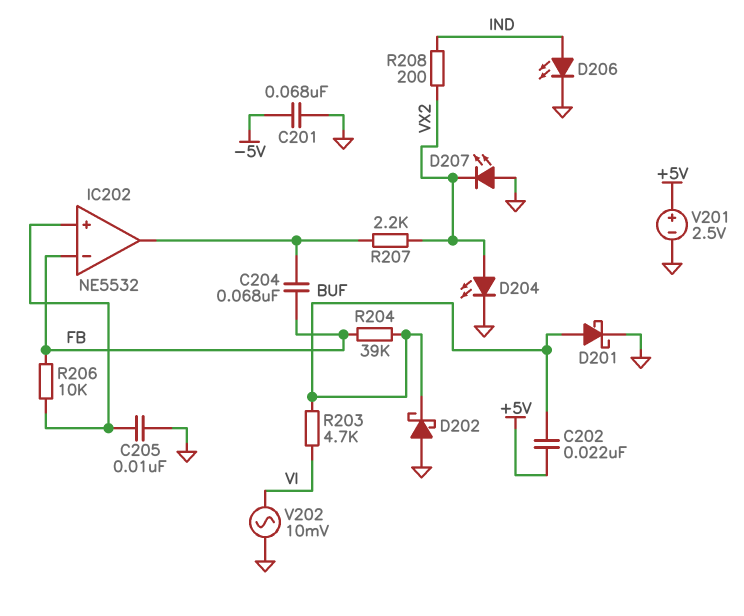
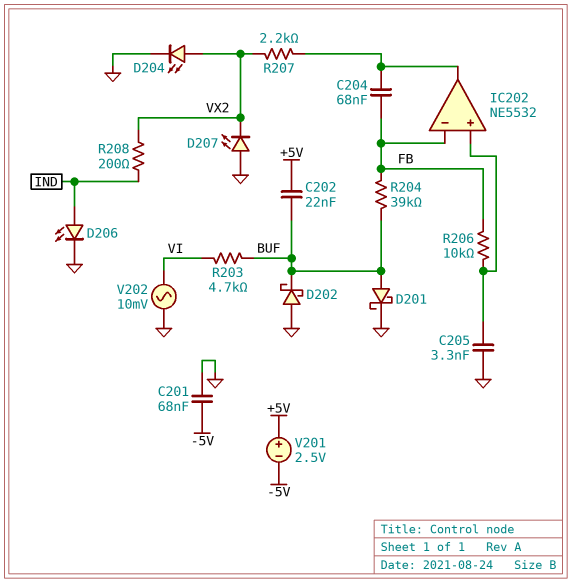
C205: 10nF (GND, IC202/in+) -> 3.3nF (GND, IC202/in+)
V201: 2.5V (plus +5V, minus GND) -> 2.5V (plus +5V, minus -5V)

